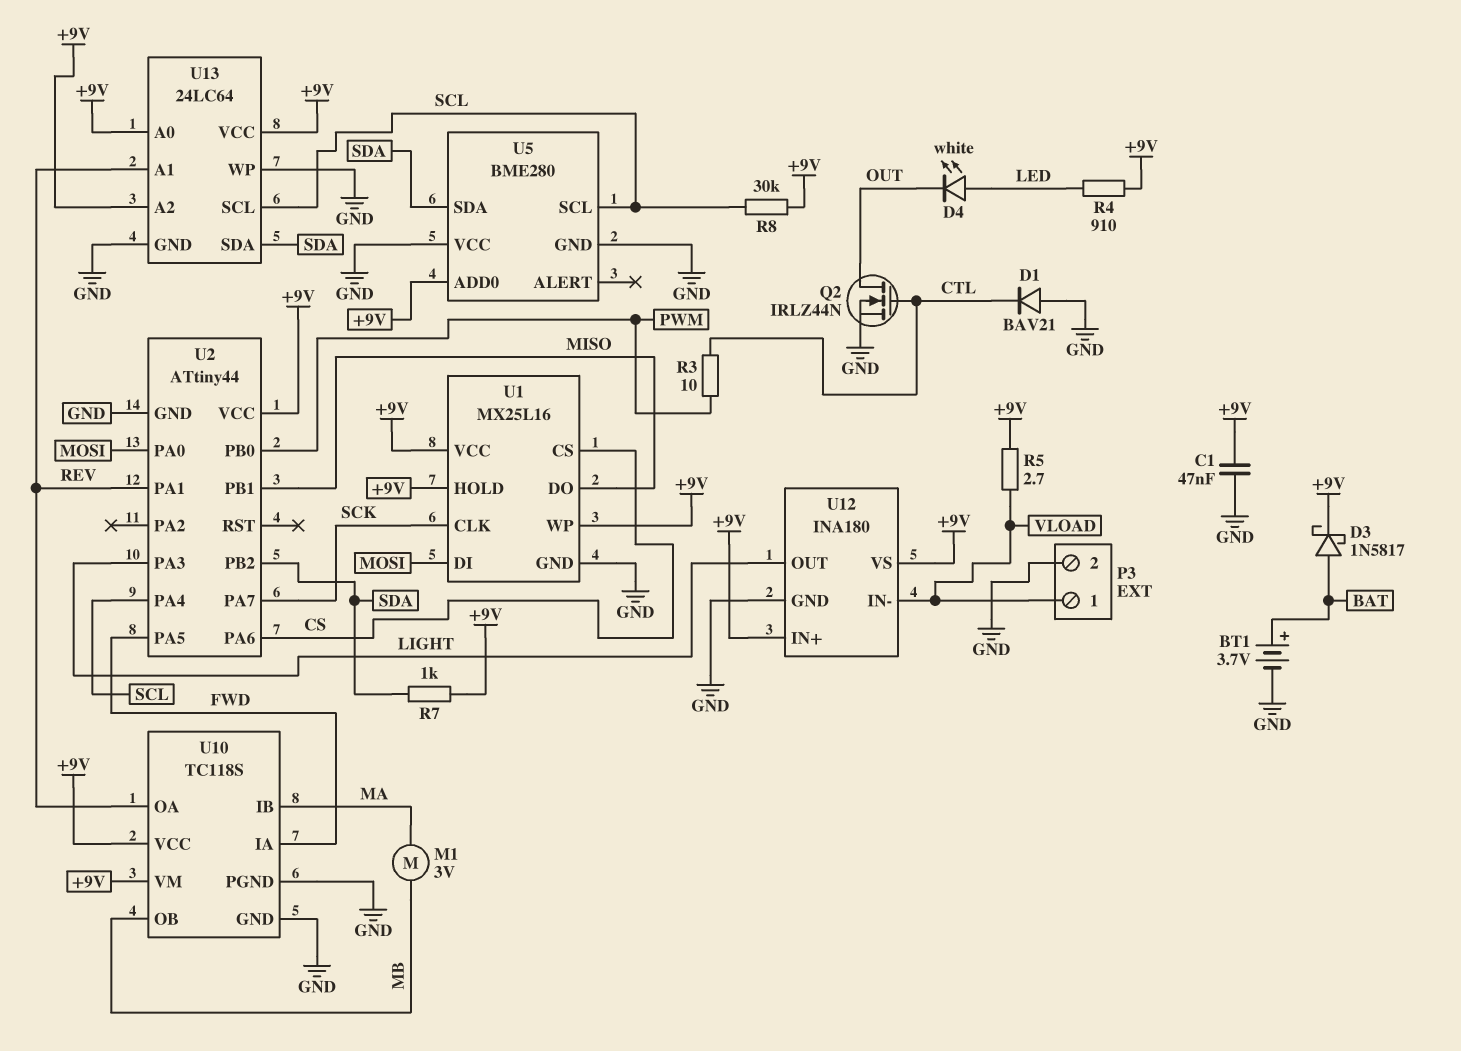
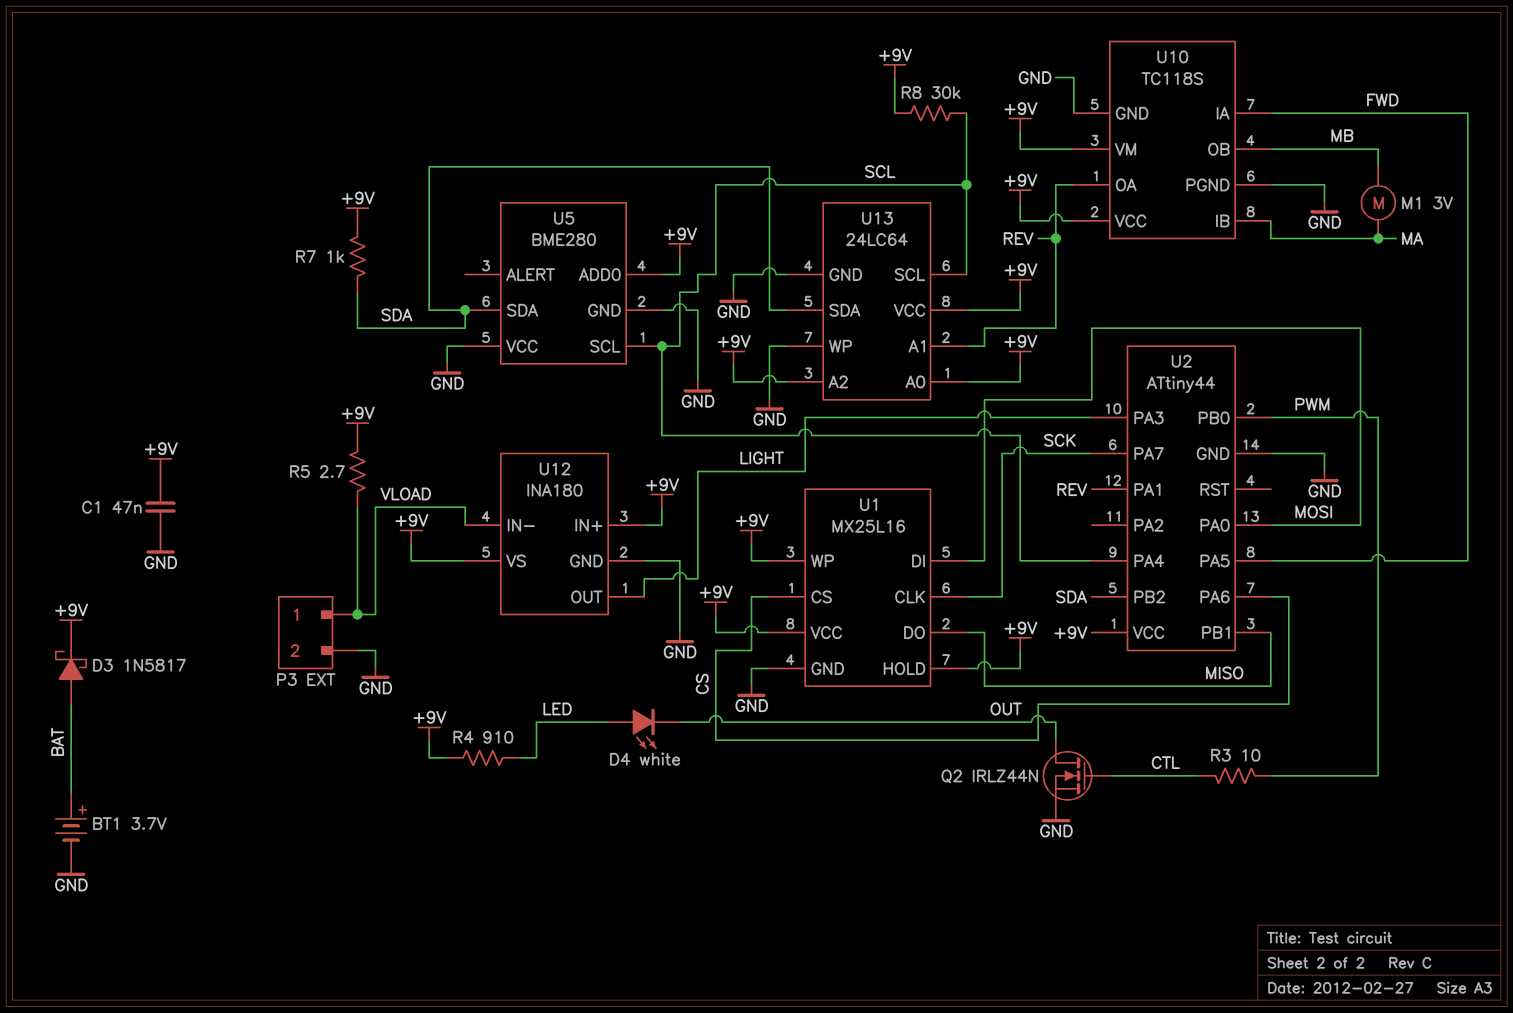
D1: diode BAV21 (A GND, K CTL) -> none

